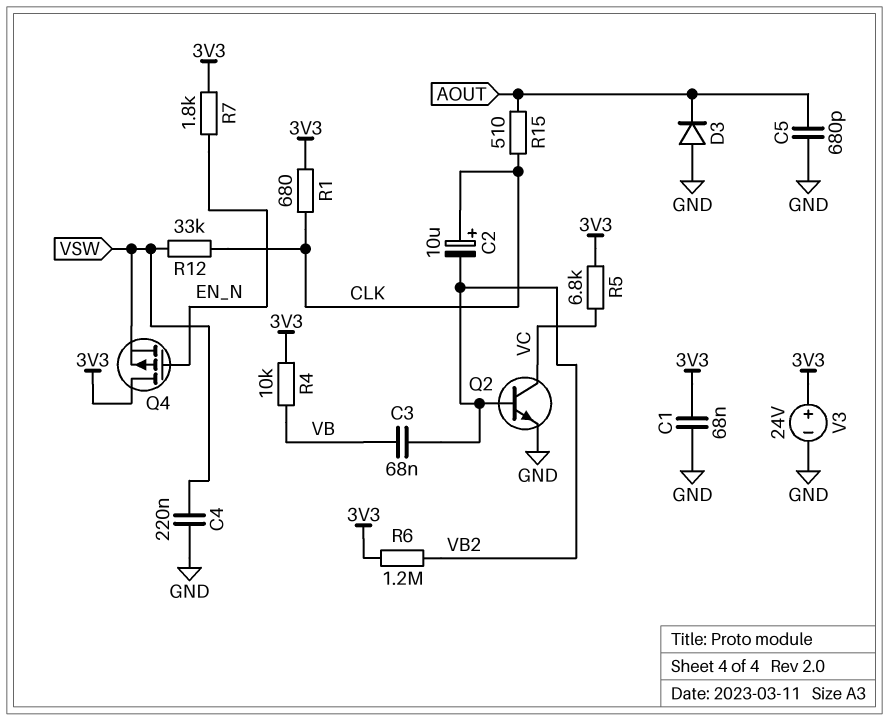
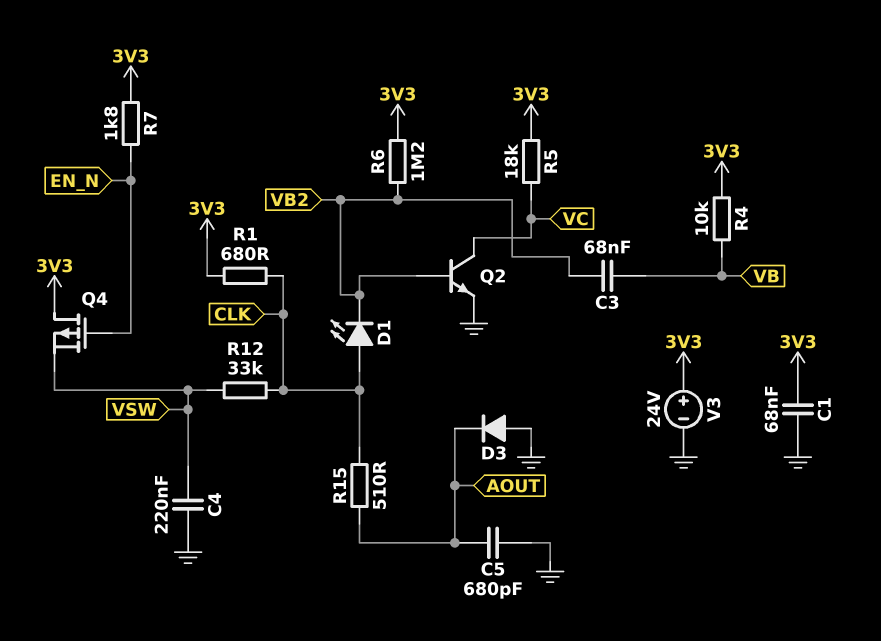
C2: 10uF (plus CLK, minus VB2) -> none
D1: none -> LED (A CLK, K VB2)
R5: 6.8k (3V3, VC) -> 18k (3V3, VC)

